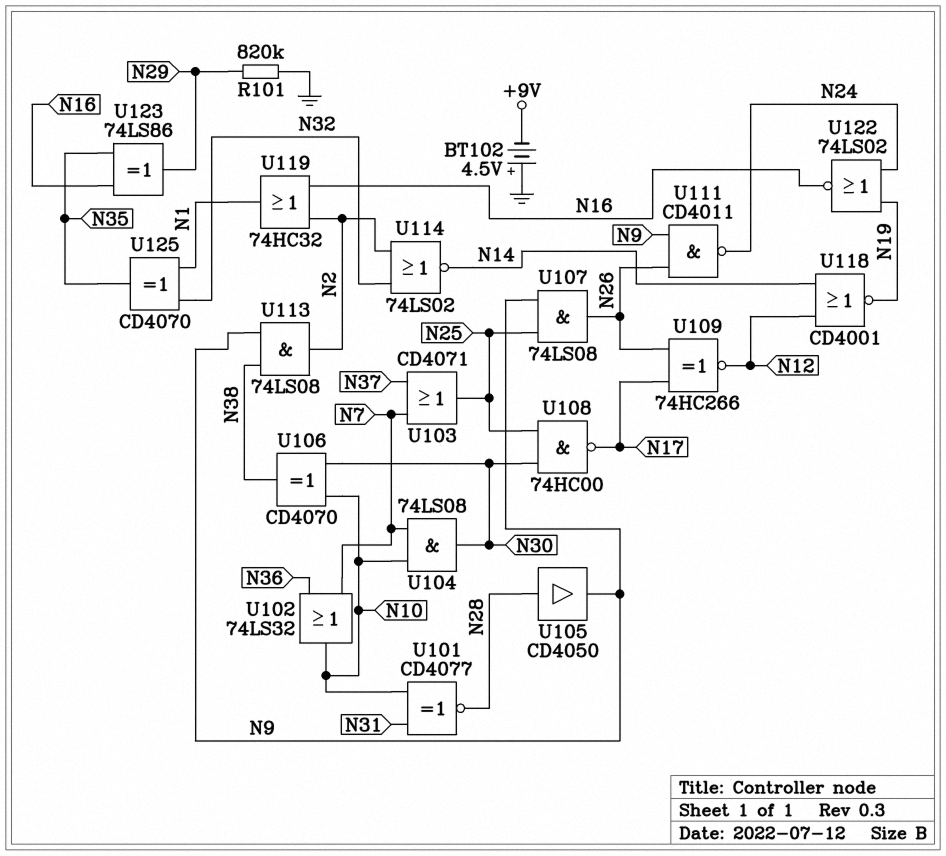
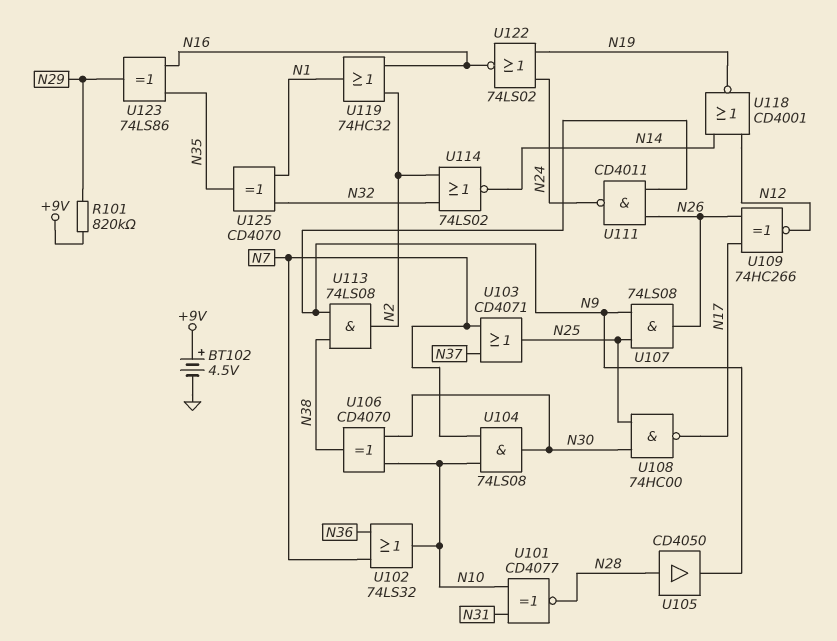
BT102: 4.5V (plus GND, minus +9V) -> 4.5V (plus +9V, minus GND)
R101: 820k (GND, N29) -> 820k (+9V, N29)

